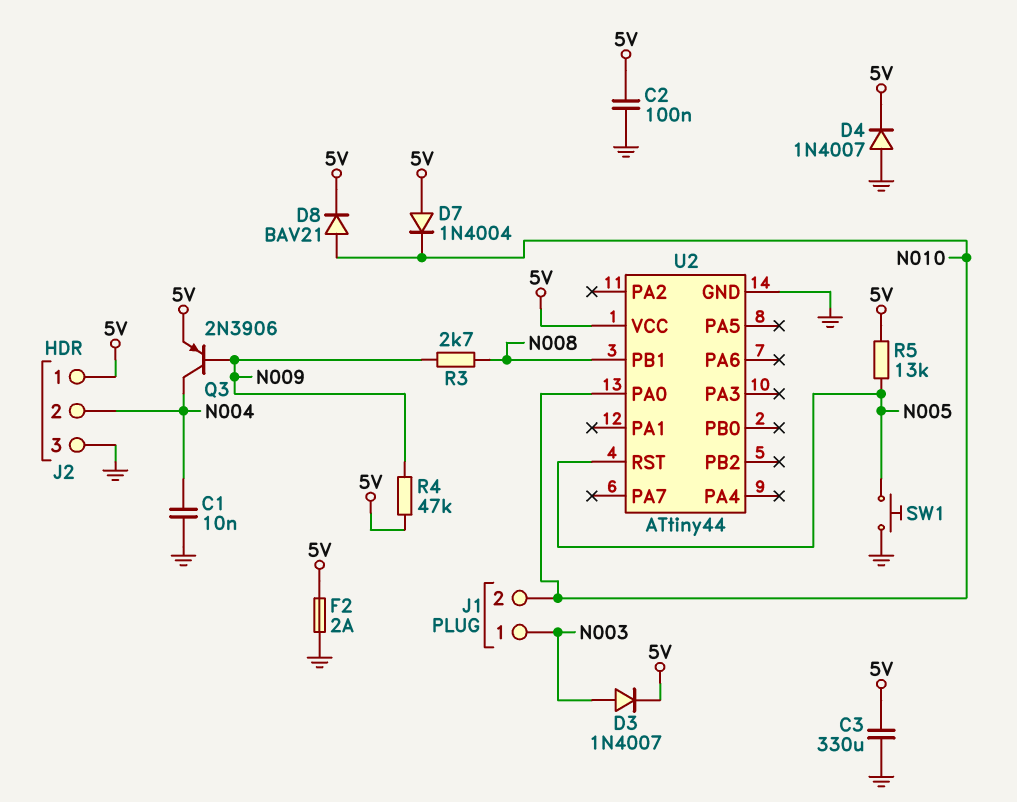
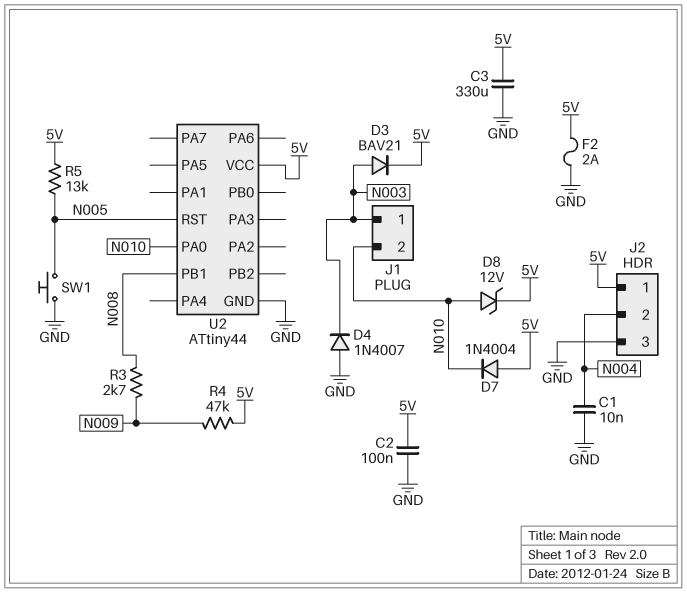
D3: diode 1N4007 (A N003, K 5V) -> diode BAV21 (A N003, K 5V)
D4: diode 1N4007 (A GND, K 5V) -> diode 1N4007 (A GND, K N003)
D8: diode BAV21 (A N010, K 5V) -> zener 12V (A N010, K 5V)
Q3: PNP 2N3906 (B N009, C N004, E 5V) -> none

